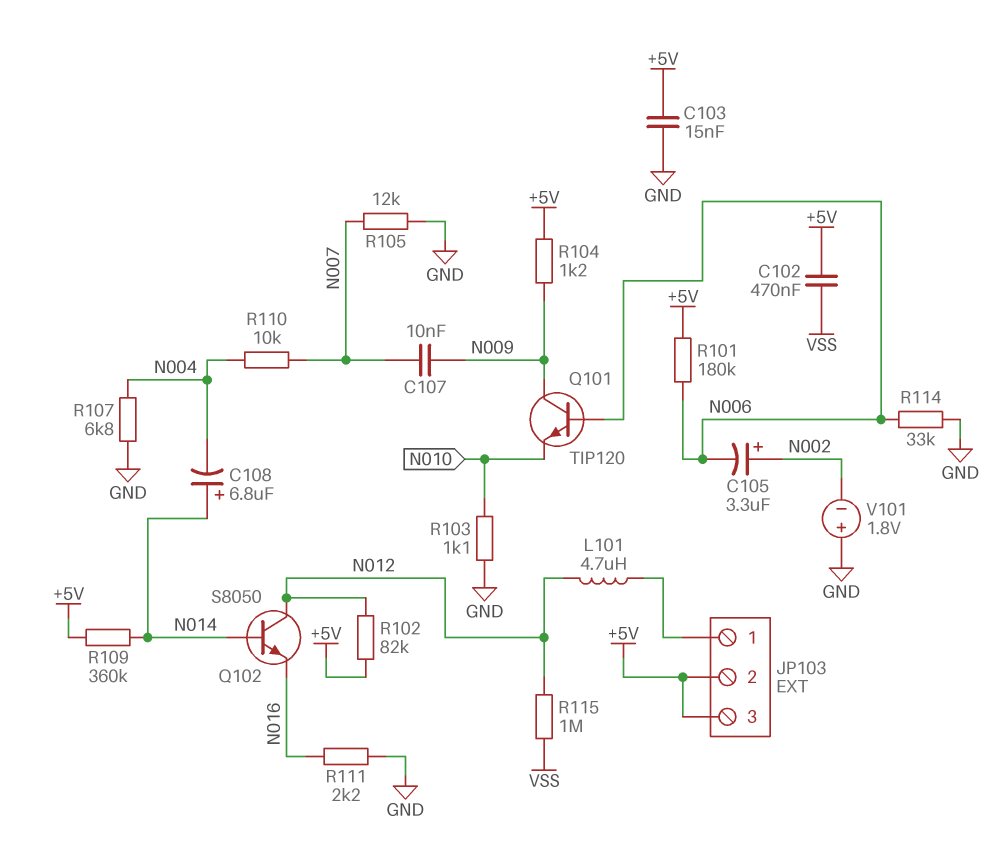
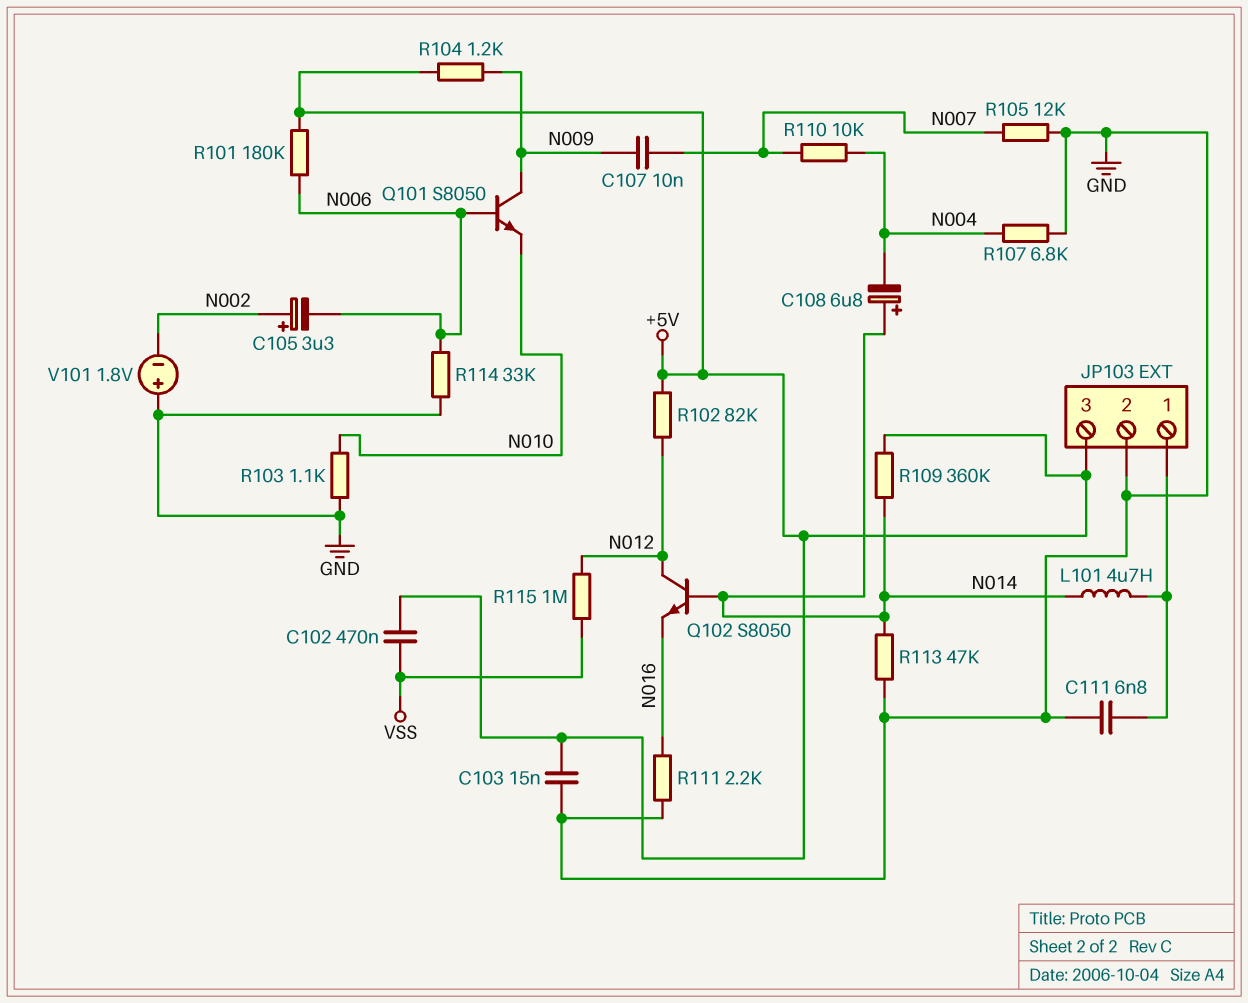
C111: none -> 6.8nF (GND, JP103/1)
JP103 pin 2: +5V -> GND
L101: 4.7uH (JP103/1, N012) -> 4.7uH (JP103/1, N014)
Q101: NPN TIP120 (B N006, C N009, E N010) -> NPN S8050 (B N006, C N009, E N010)
R113: none -> 47k (GND, N014)

